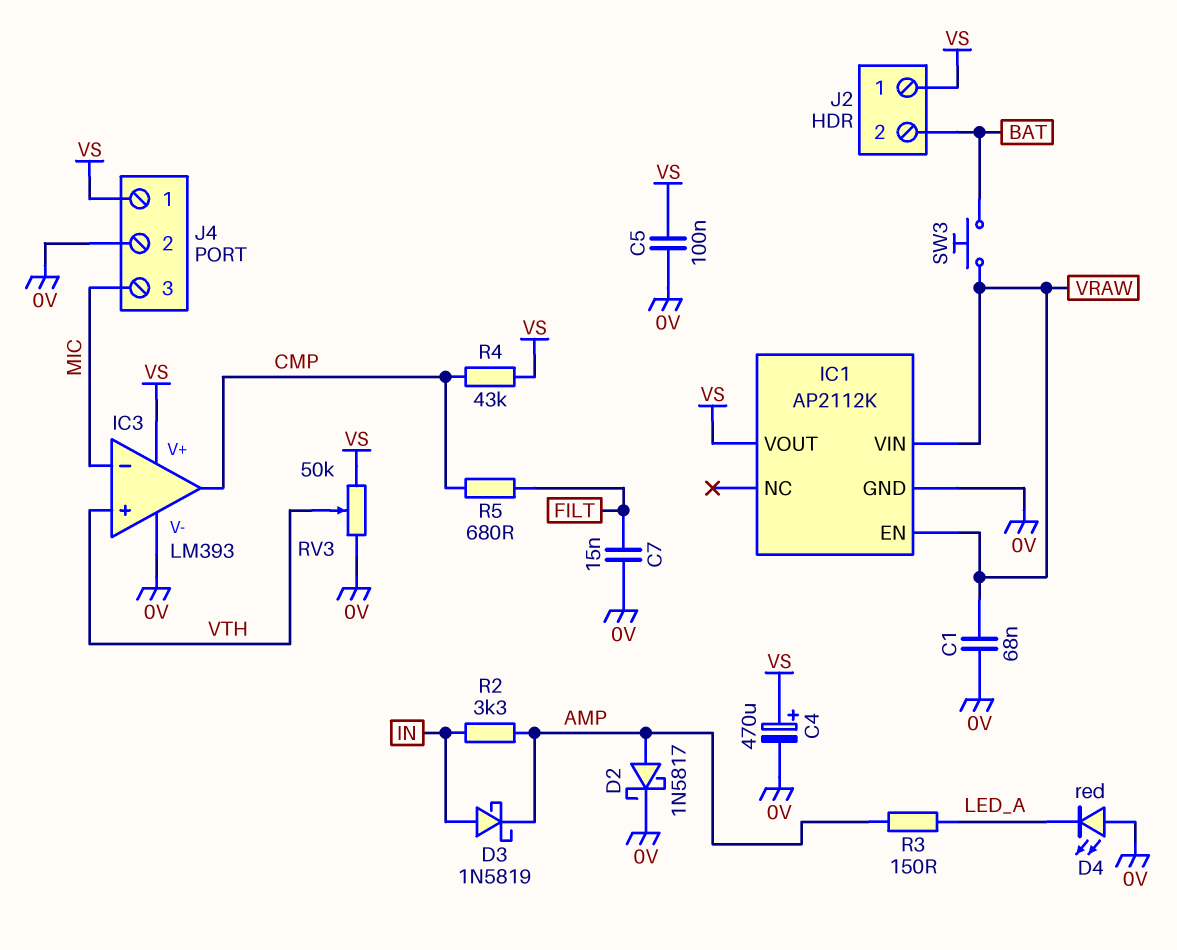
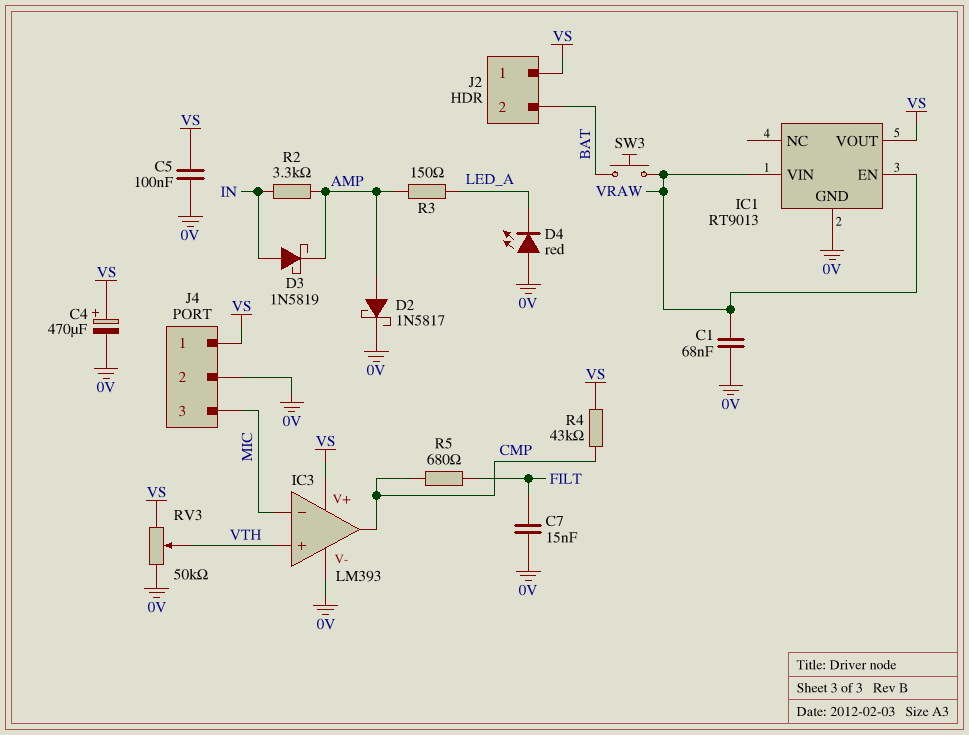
IC1: AP2112K -> RT9013

